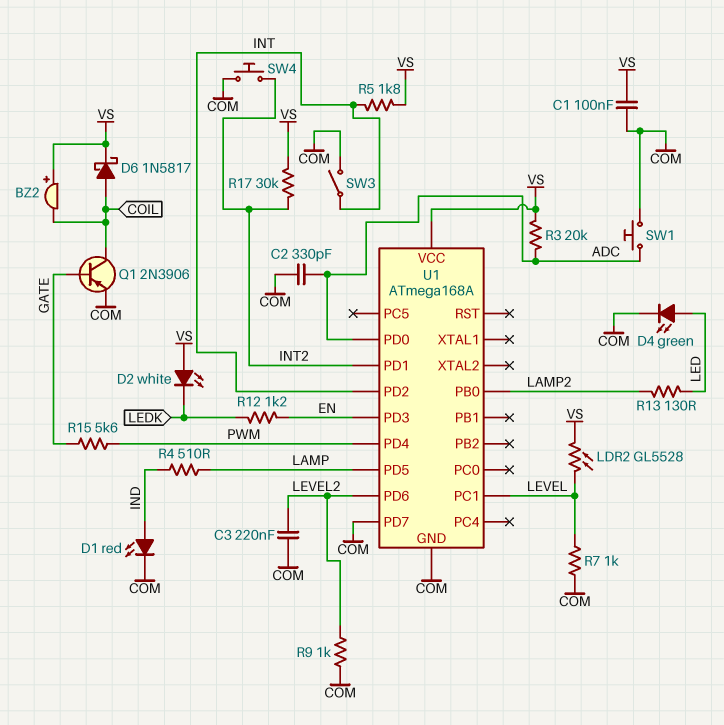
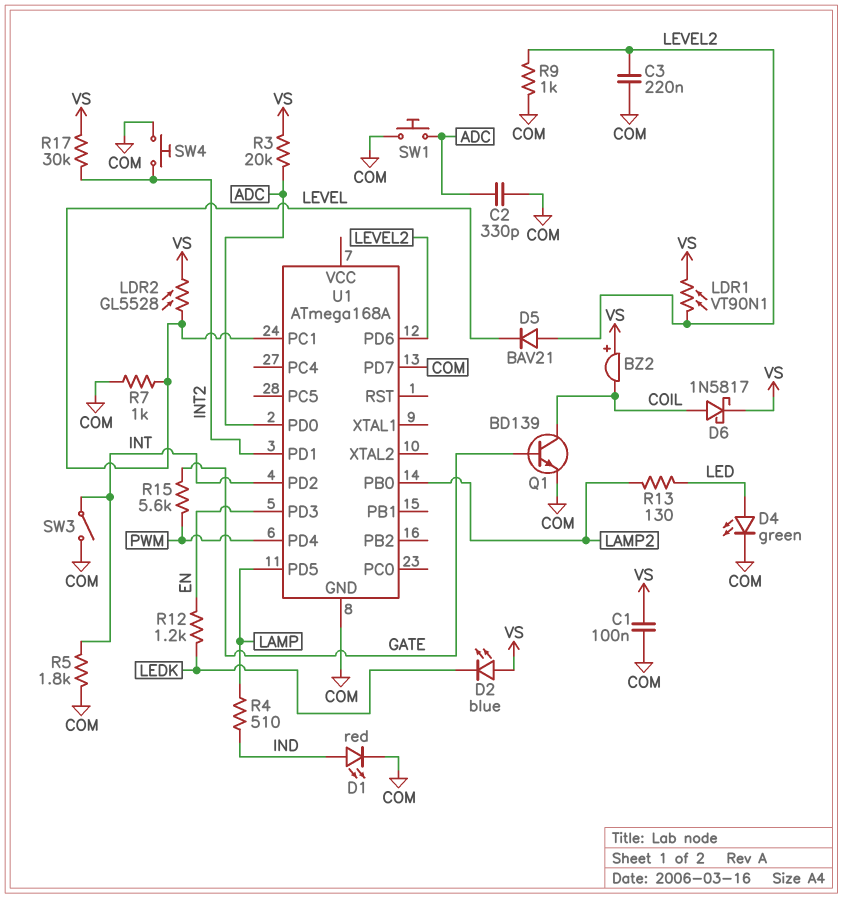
D2: LED white (A VS, K LEDK) -> LED blue (A VS, K LEDK)
D5: none -> diode BAV21 (A LEVEL2, K LEVEL)
LDR1: none -> VT90N1 (LEVEL2, VS)
Q1: PNP 2N3906 (B GATE, C COIL, E COM) -> NPN BD139 (B GATE, C COIL, E COM)
R5: 1.8k (INT, VS) -> 1.8k (COM, INT)
U1 pin VCC: VS -> none

